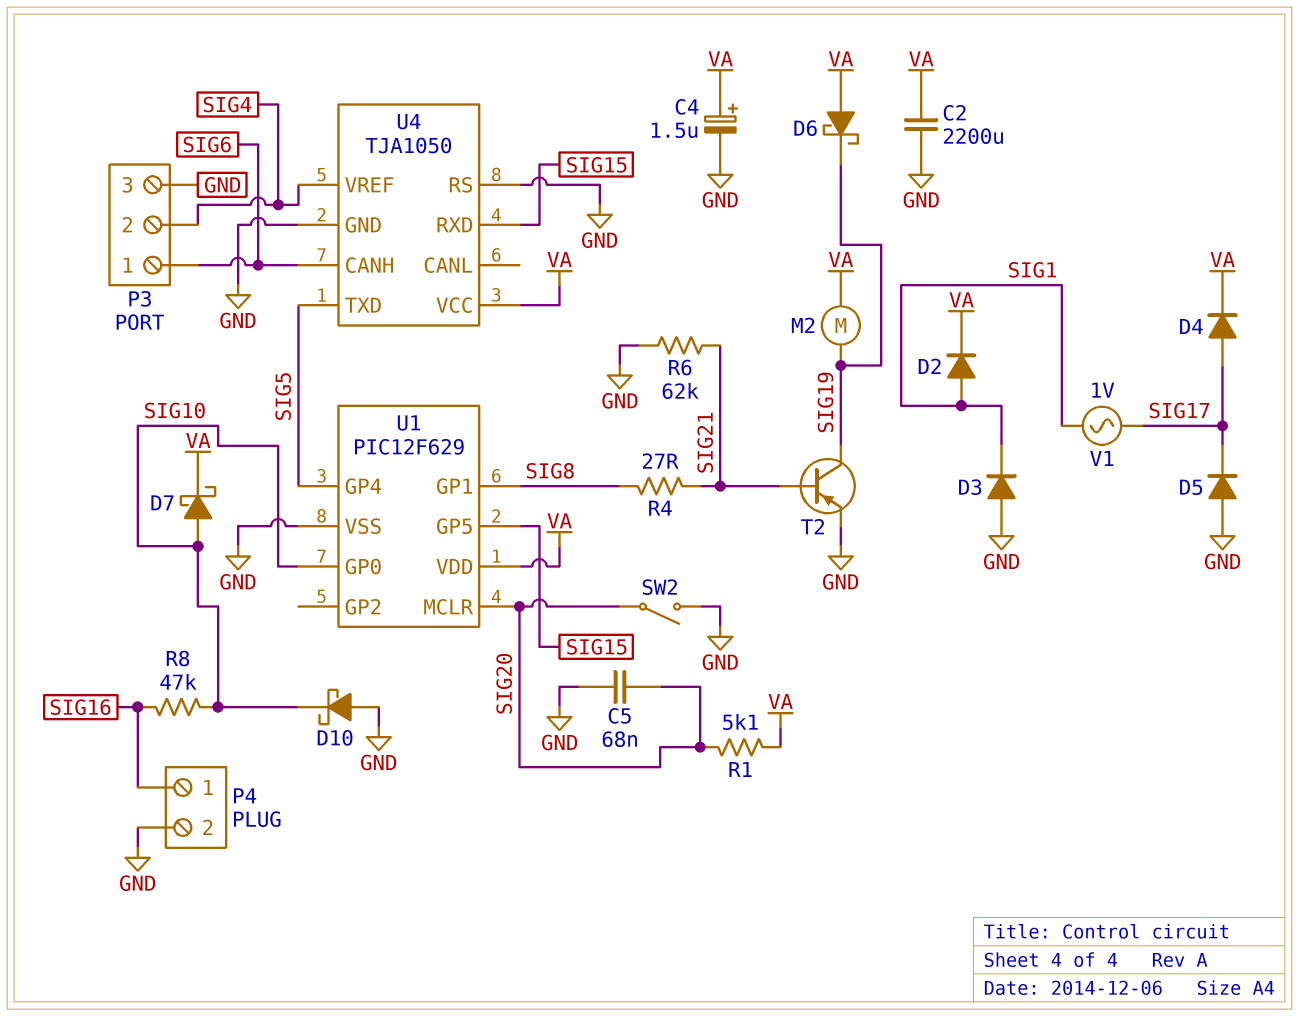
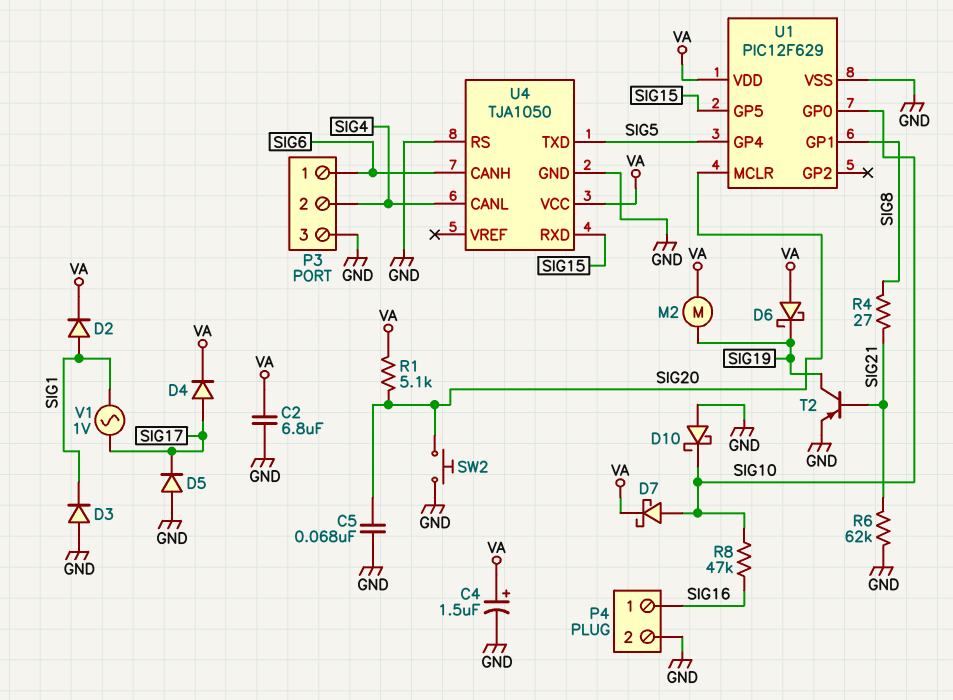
C2: 2200uF (GND, VA) -> 6.8uF (GND, VA)
SW2: switch (GND, SIG20) -> button (GND, SIG20)
U4 pin CANL: none -> SIG4
U4 pin VREF: SIG4 -> none

